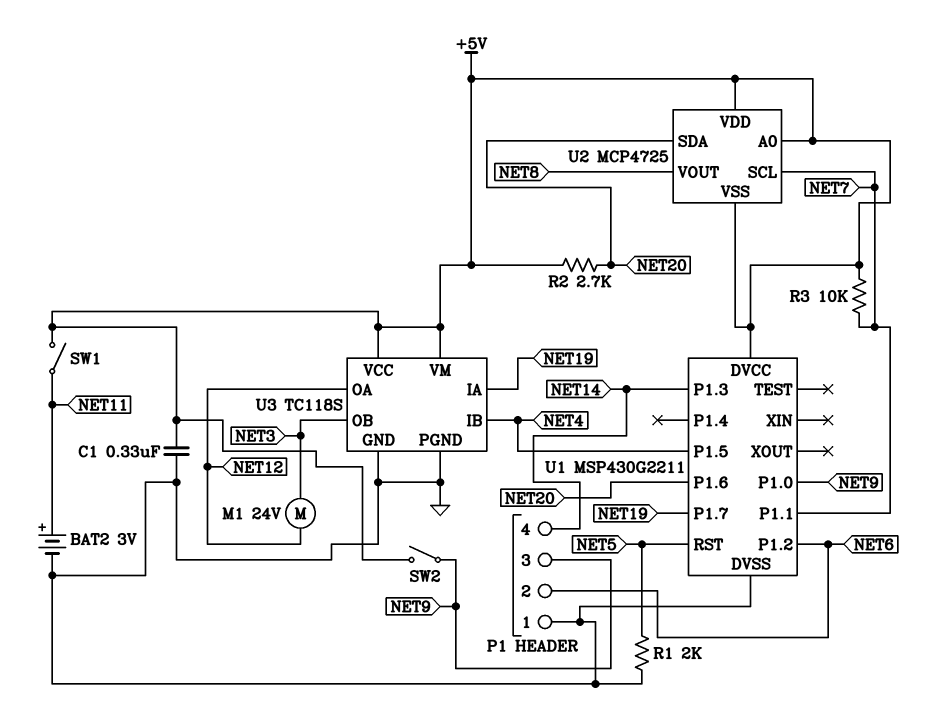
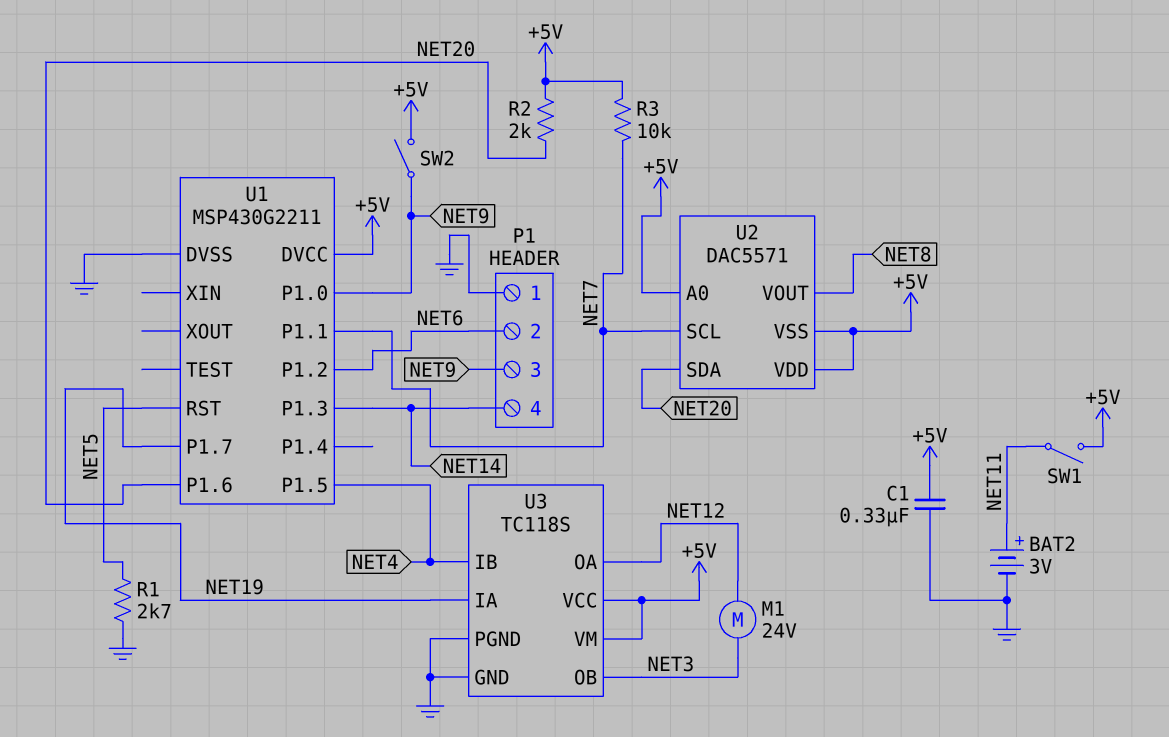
R1: 2k (GND, NET5) -> 2.7k (GND, NET5)
R2: 2.7k (+5V, NET20) -> 2k (+5V, NET20)
U2: MCP4725 -> DAC5571

